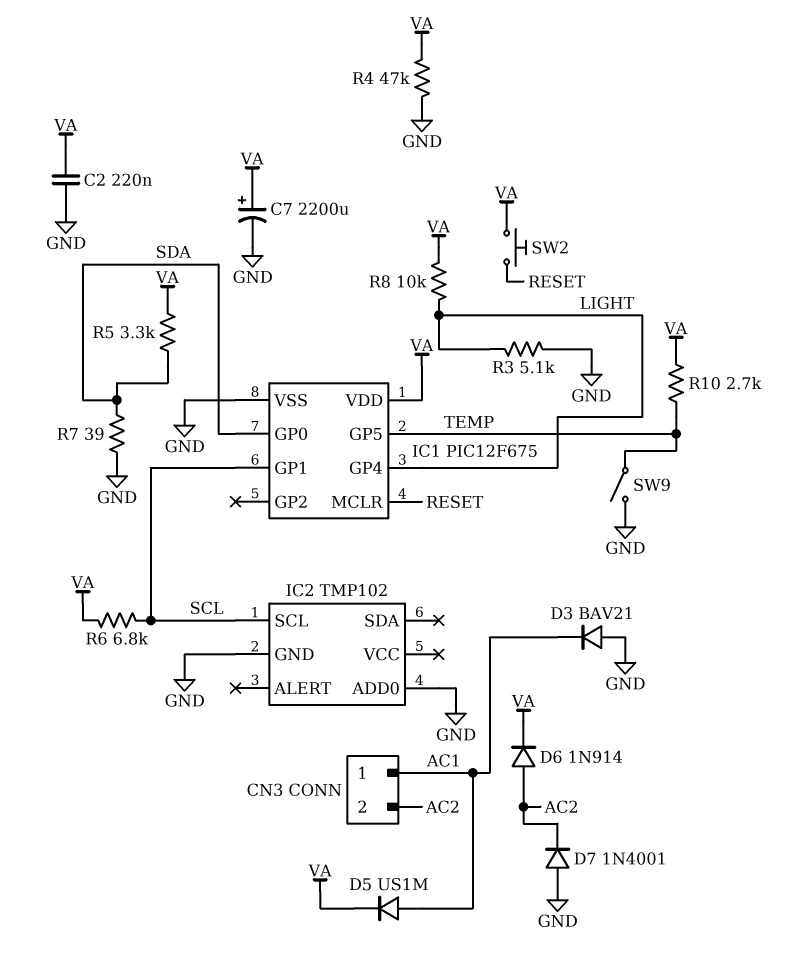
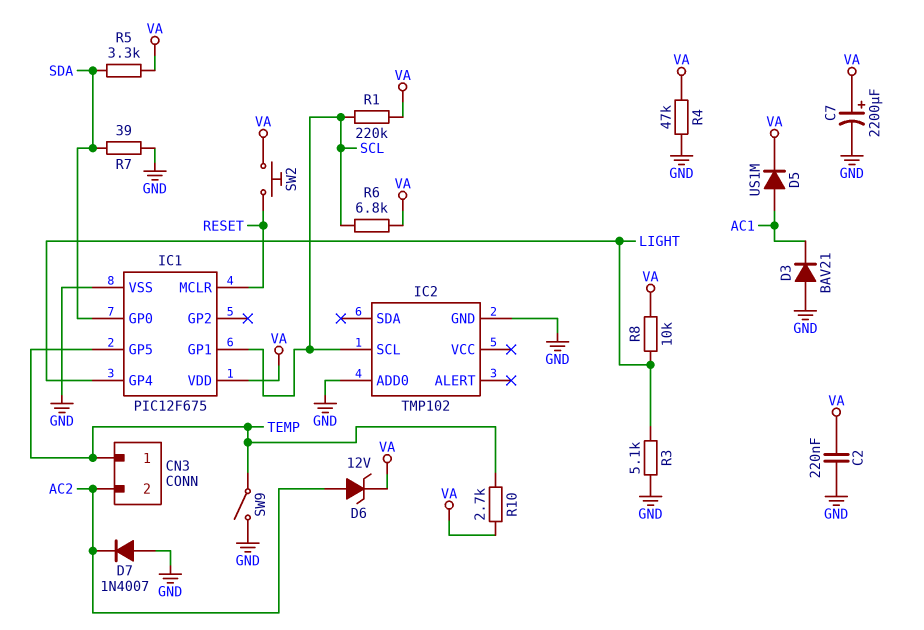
CN3 pin 1: AC1 -> TEMP
D6: diode 1N914 (A AC2, K VA) -> zener 12V (A AC2, K VA)
D7: diode 1N4001 (A GND, K AC2) -> diode 1N4007 (A GND, K AC2)
R1: none -> 220k (SCL, VA)

